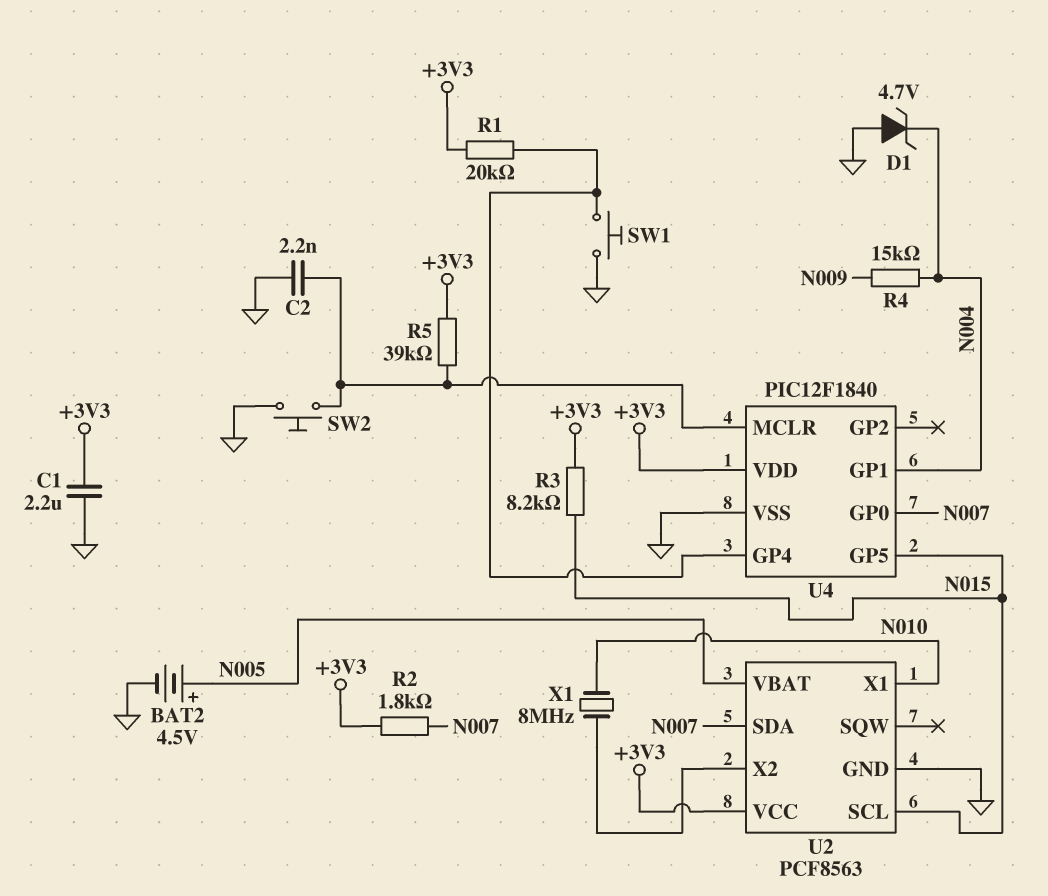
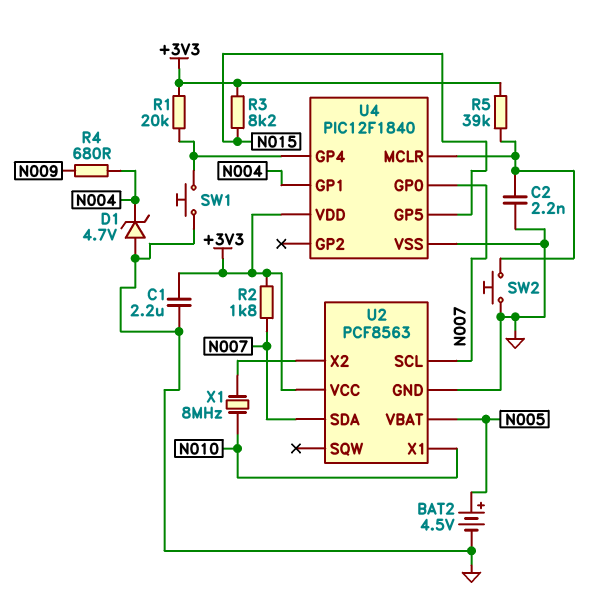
R4: 15k (N004, N009) -> 680 (N004, N009)
U2 pin SCL: N015 -> N007

